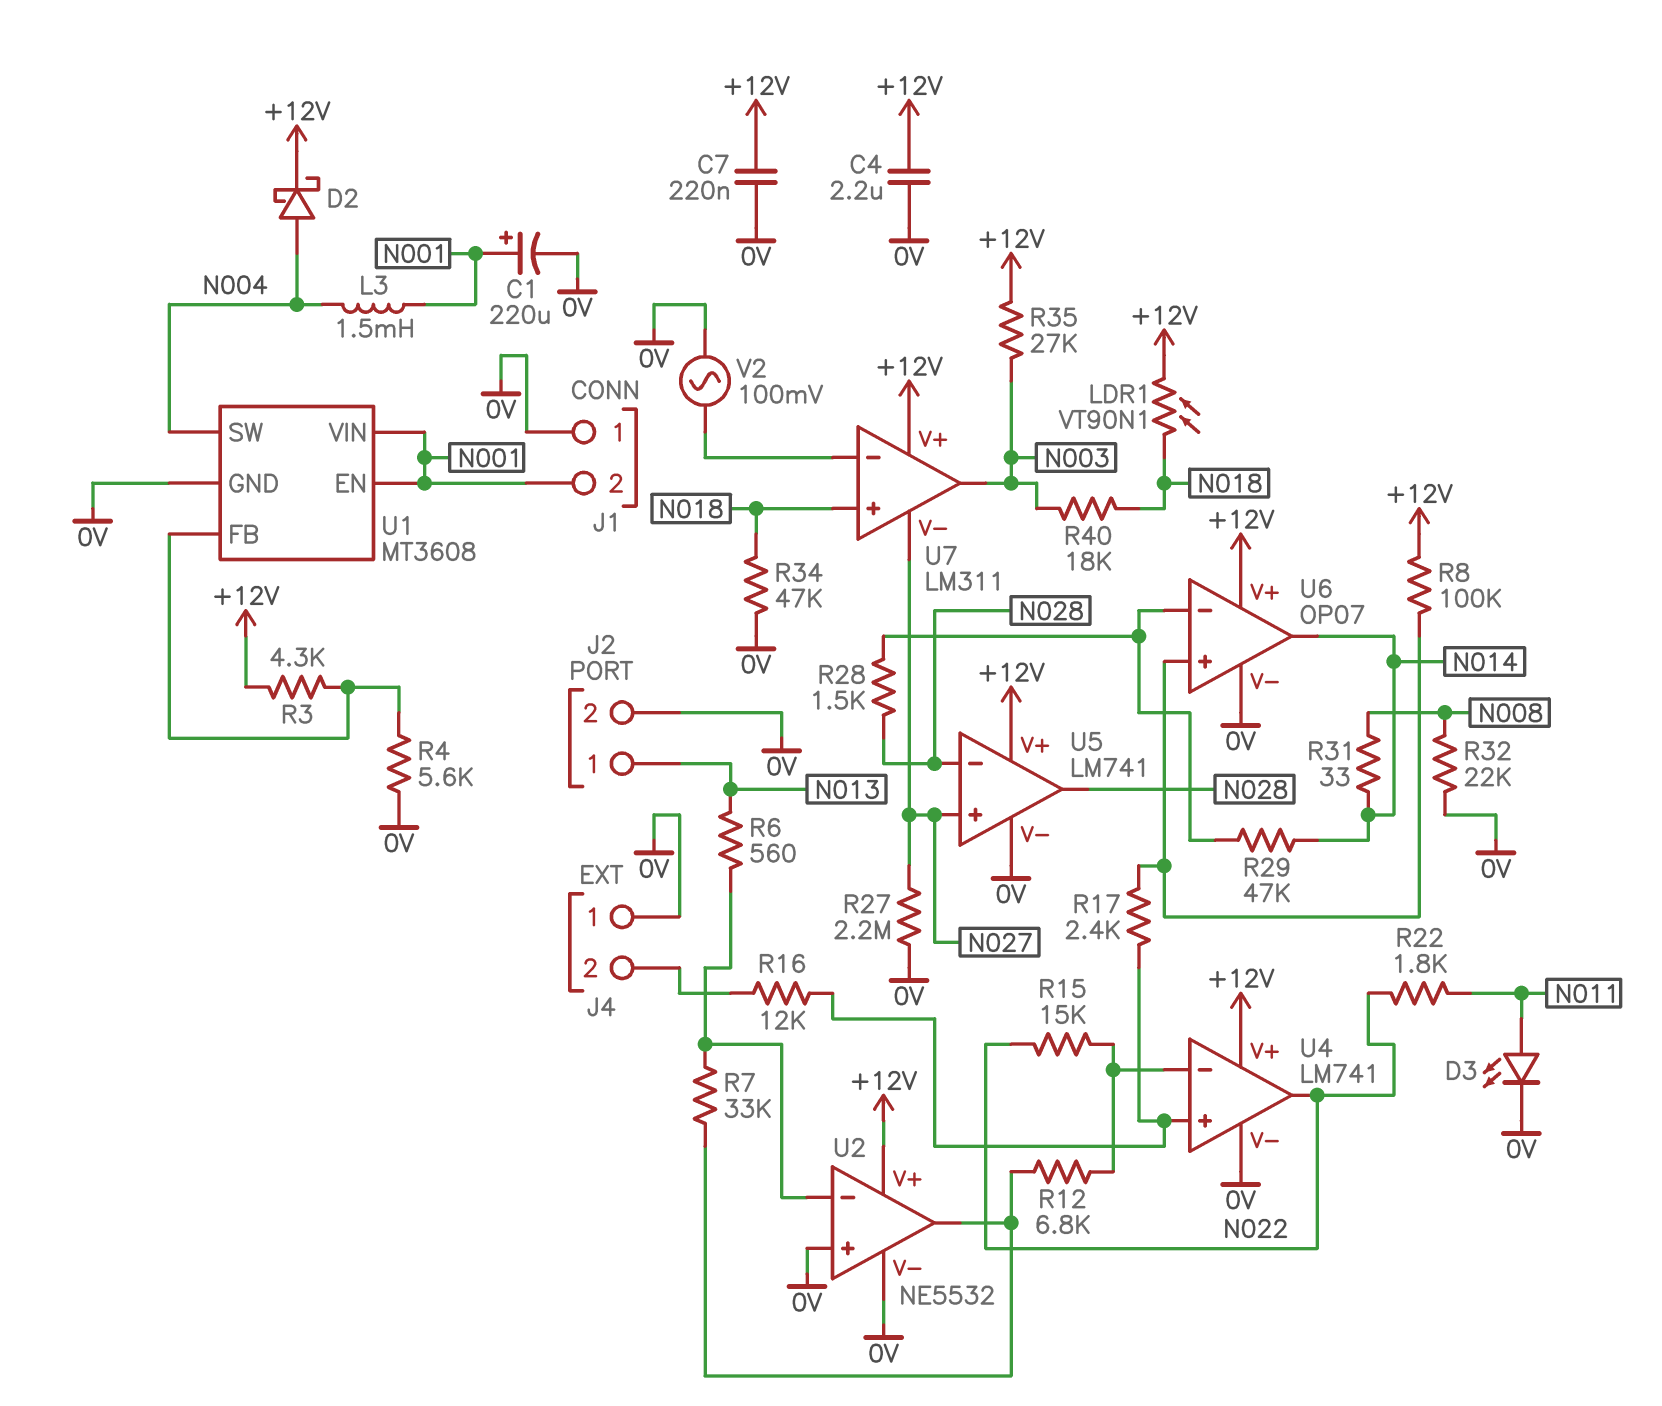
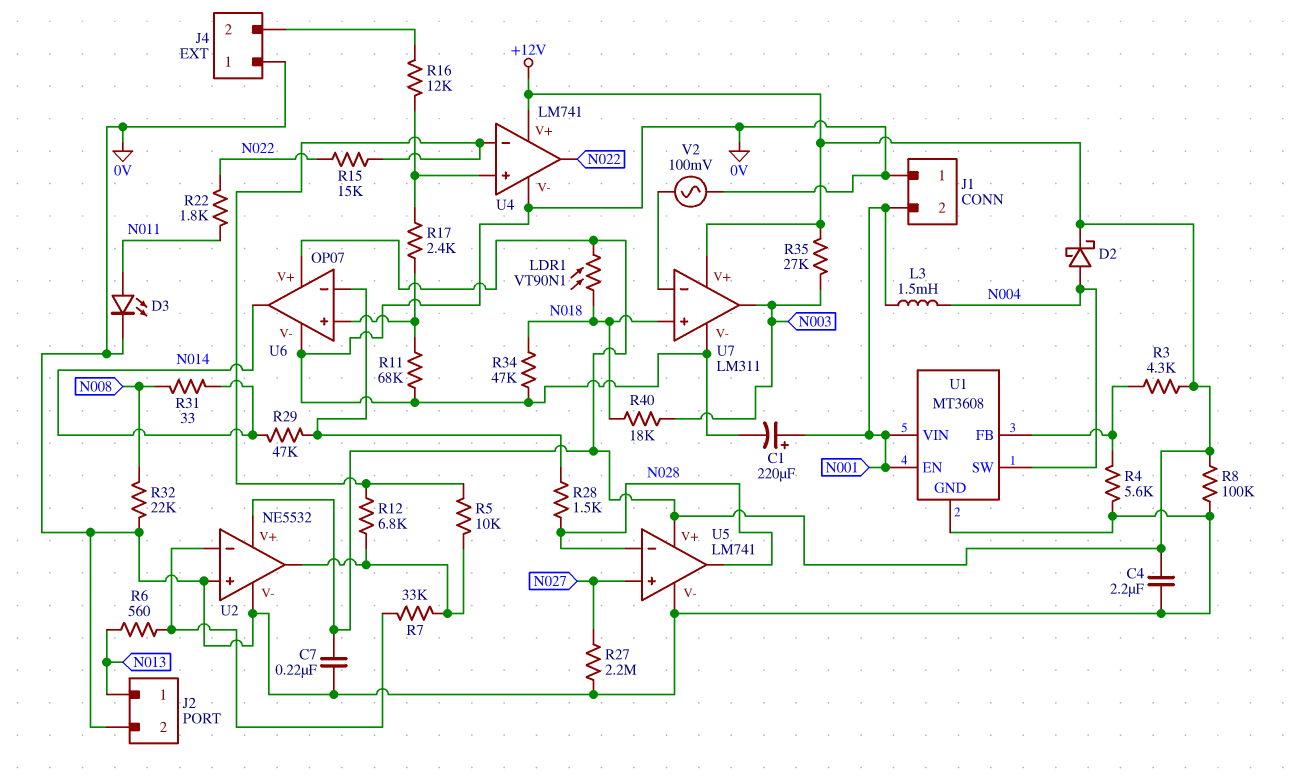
R5: none -> 10k (U2/out, U4/in-)
R8: 100k (+12V, U6/in+) -> 100k (+12V, 0V)
R11: none -> 68k (0V, U6/in+)
U7 pin V-: N027 -> 0V

